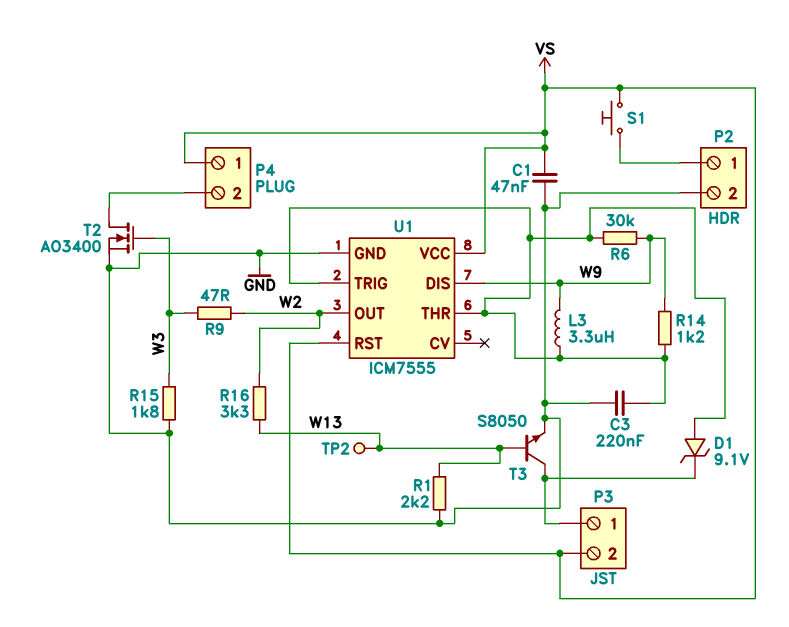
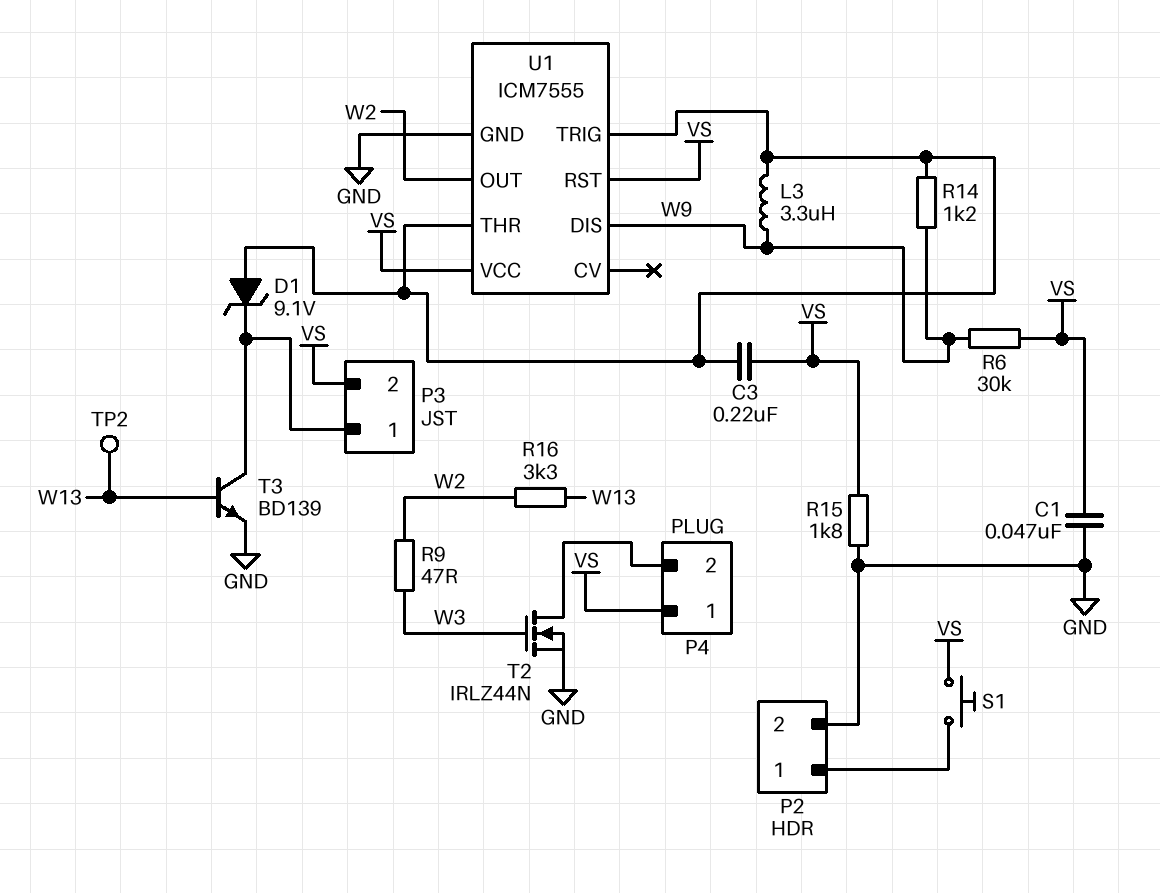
C3: 220nF (GND, U1/THR) -> 220nF (U1/THR, VS)
R1: 2.2k (GND, W13) -> none
R6: 30k (U1/THR, W9) -> 30k (VS, W9)
R15: 1.8k (GND, W3) -> 1.8k (GND, VS)
T2: NMOS AO3400 (G W3, D P4/2, S GND) -> NMOS IRLZ44N (G W3, D P4/2, S GND)
T3: NPN S8050 (B W13, C P3/1, E GND) -> NPN BD139 (B W13, C P3/1, E GND)

